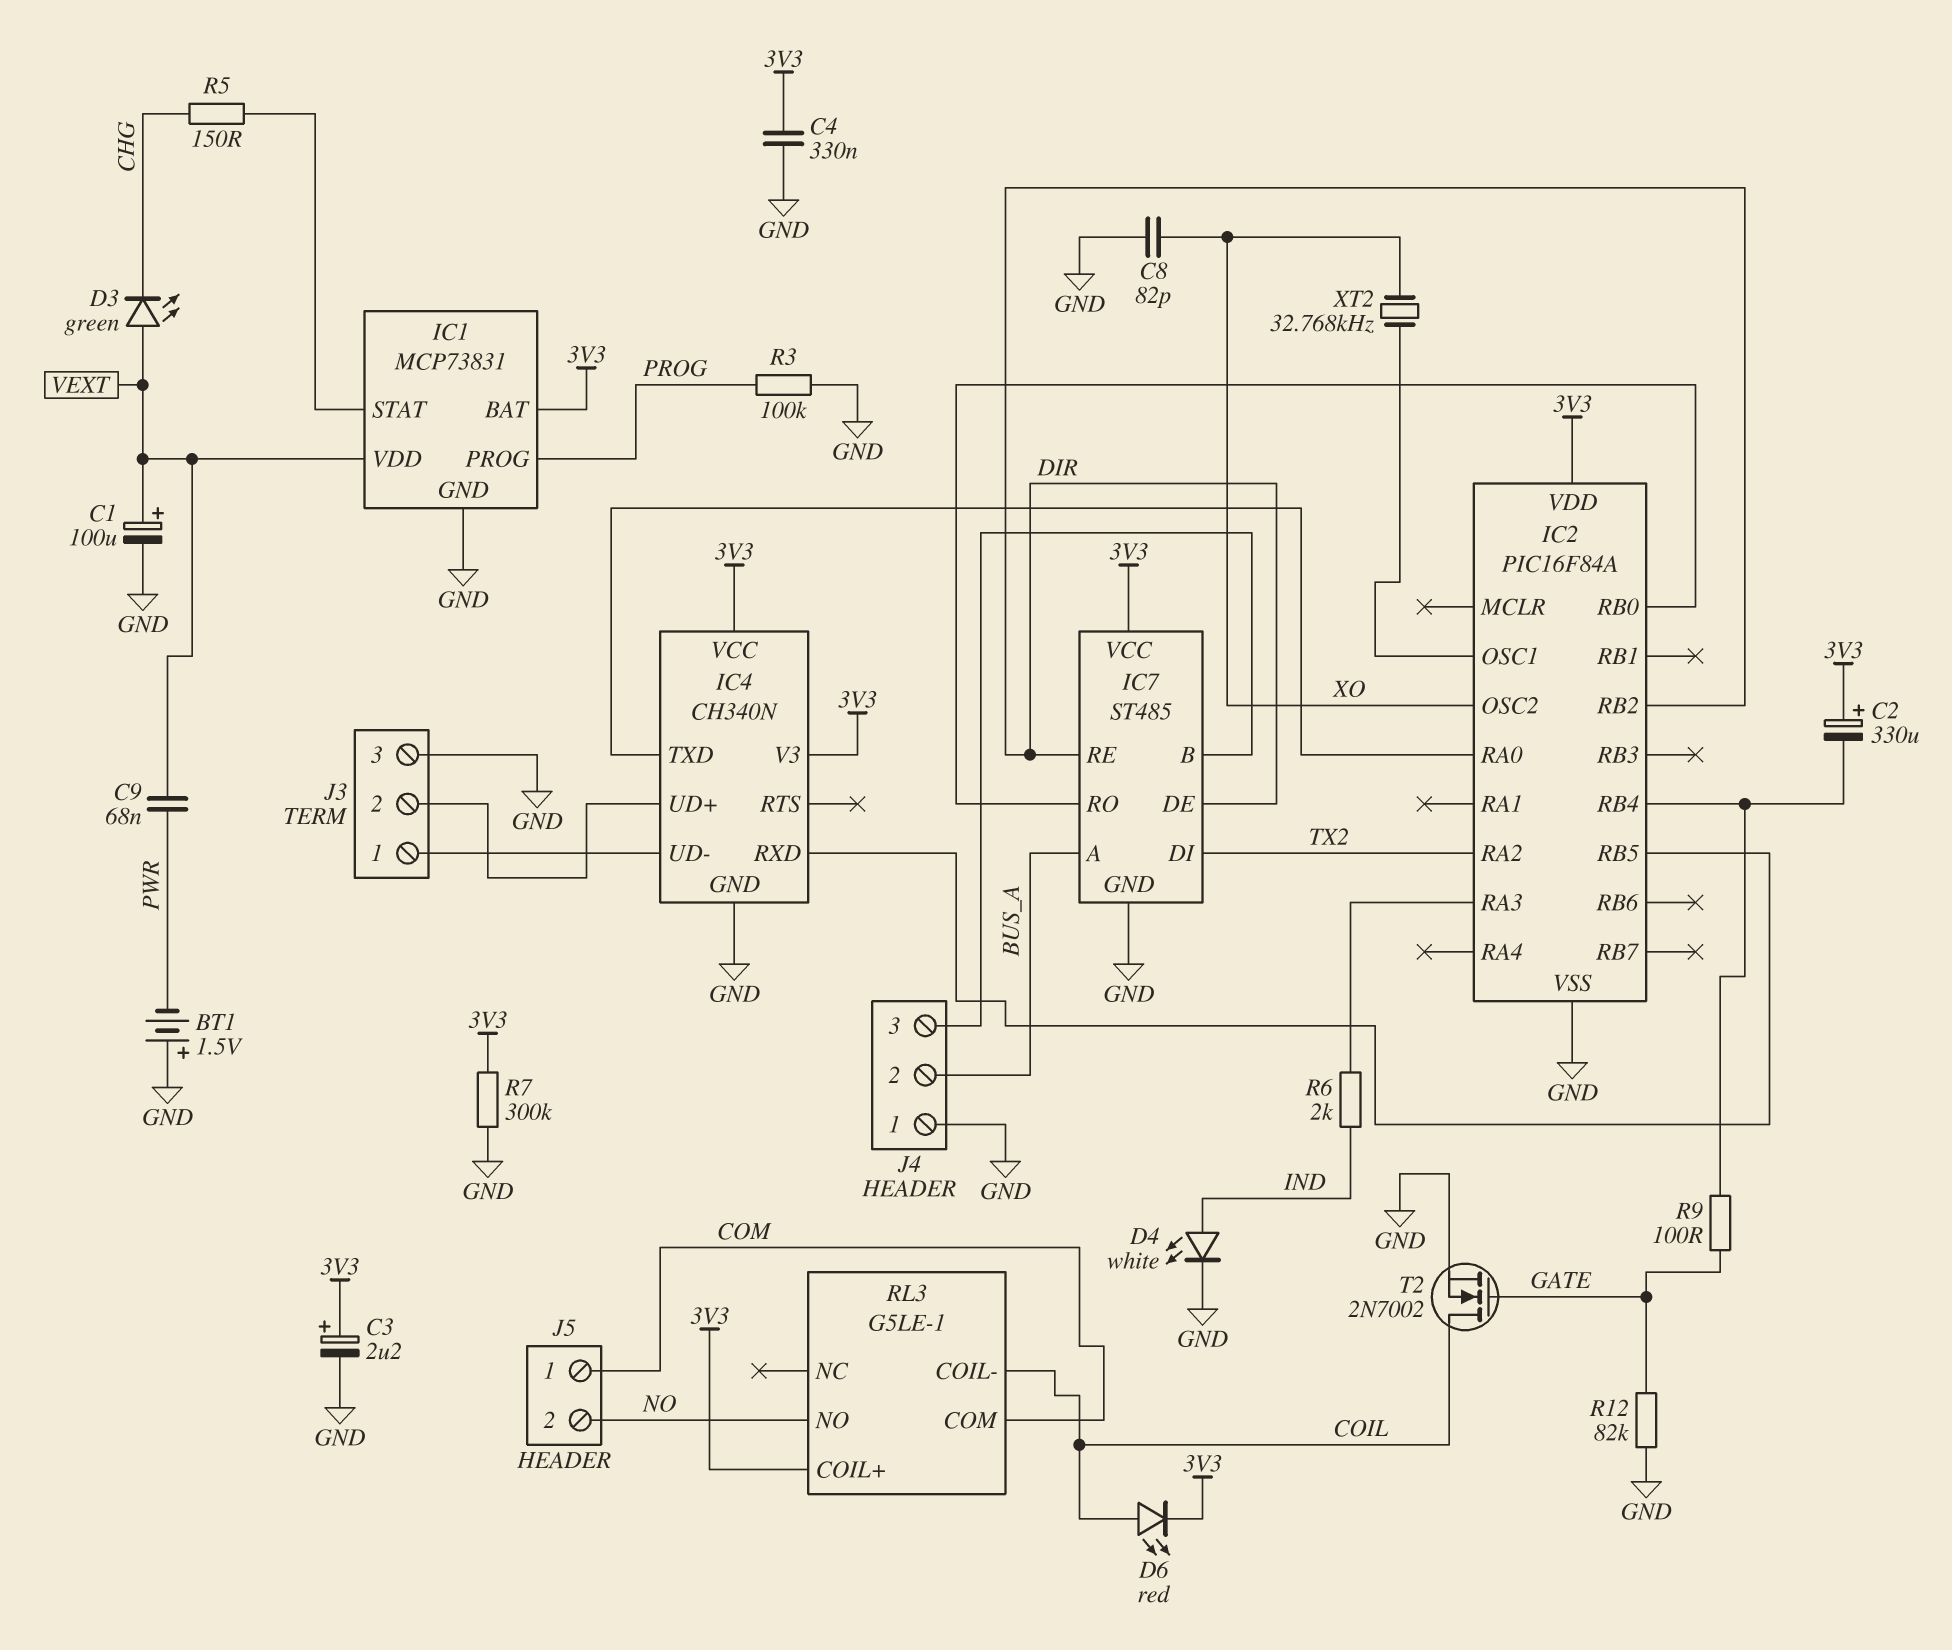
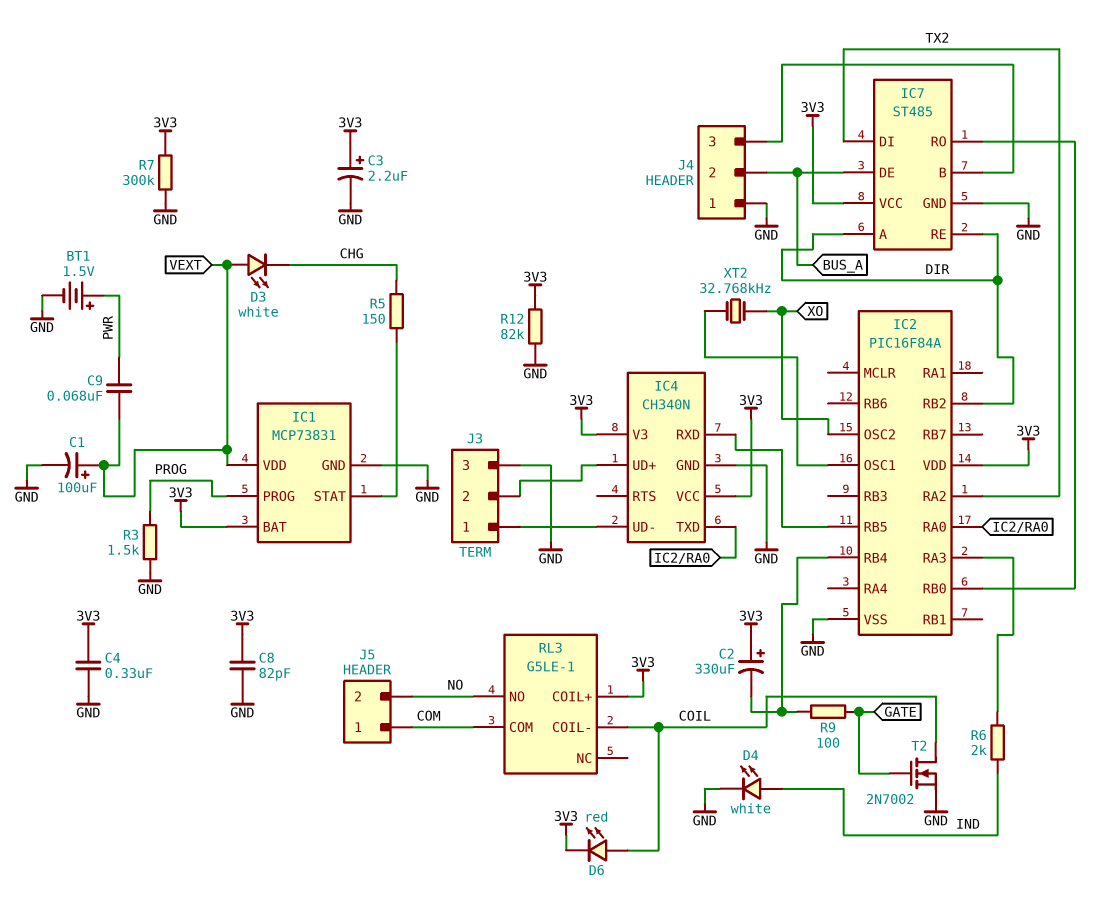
BT1: 1.5V (plus GND, minus PWR) -> 1.5V (plus PWR, minus GND)
C8: 82pF (GND, XO) -> 82pF (3V3, GND)
D3: LED green (A VEXT, K CHG) -> LED white (A VEXT, K CHG)
IC7 pin A: BUS_A -> DIR
IC7 pin DE: DIR -> BUS_A
R3: 100k (GND, PROG) -> 1.5k (GND, PROG)
R12: 82k (GATE, GND) -> 82k (3V3, GND)

